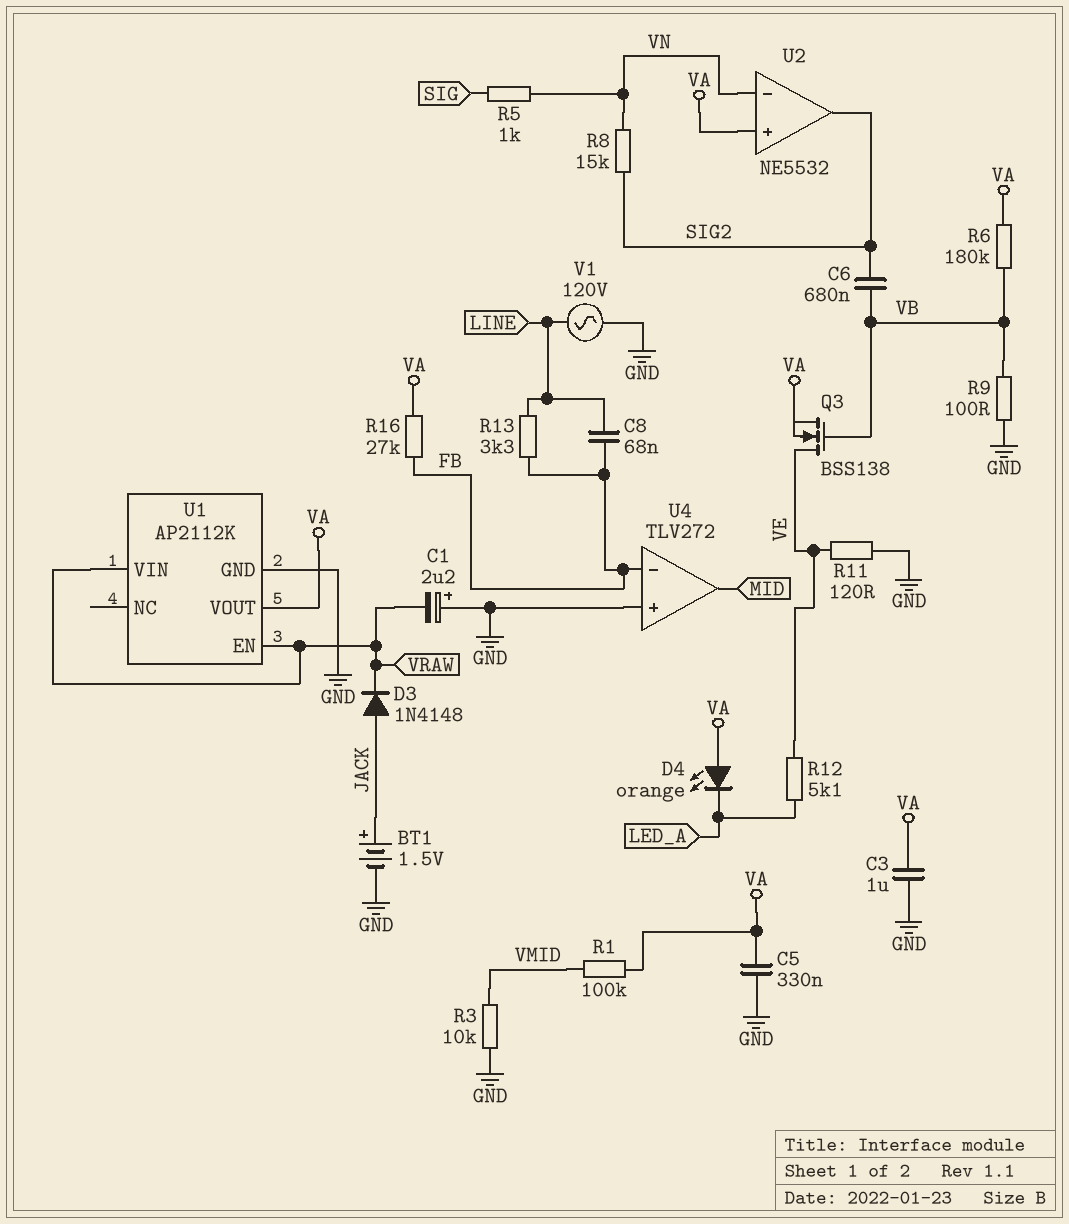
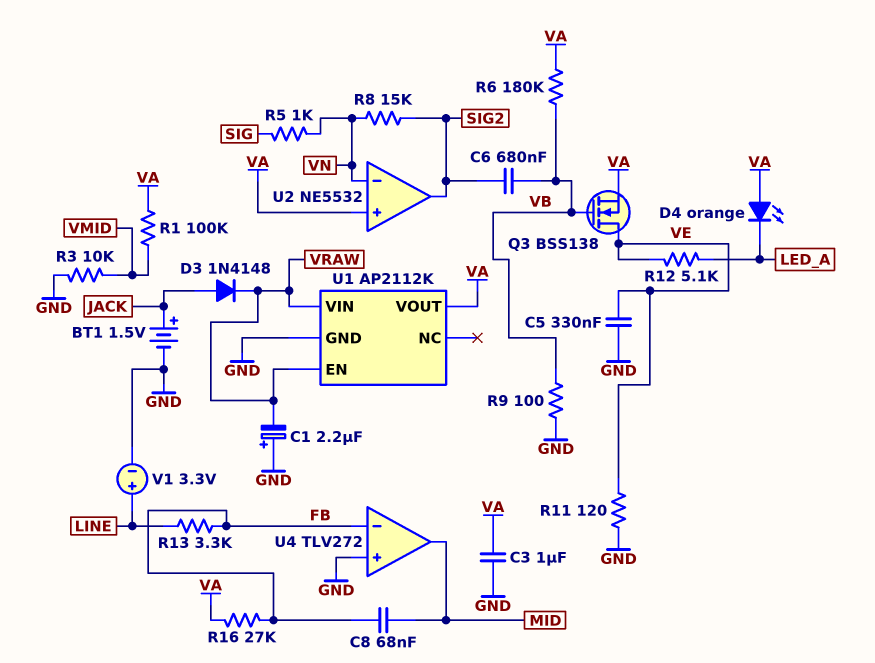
C5: 330nF (GND, VA) -> 330nF (GND, VE)
C8: 68nF (FB, LINE) -> 68nF (FB, MID)
V1: AC 120V (GND, LINE) -> 3.3V (plus LINE, minus GND)

